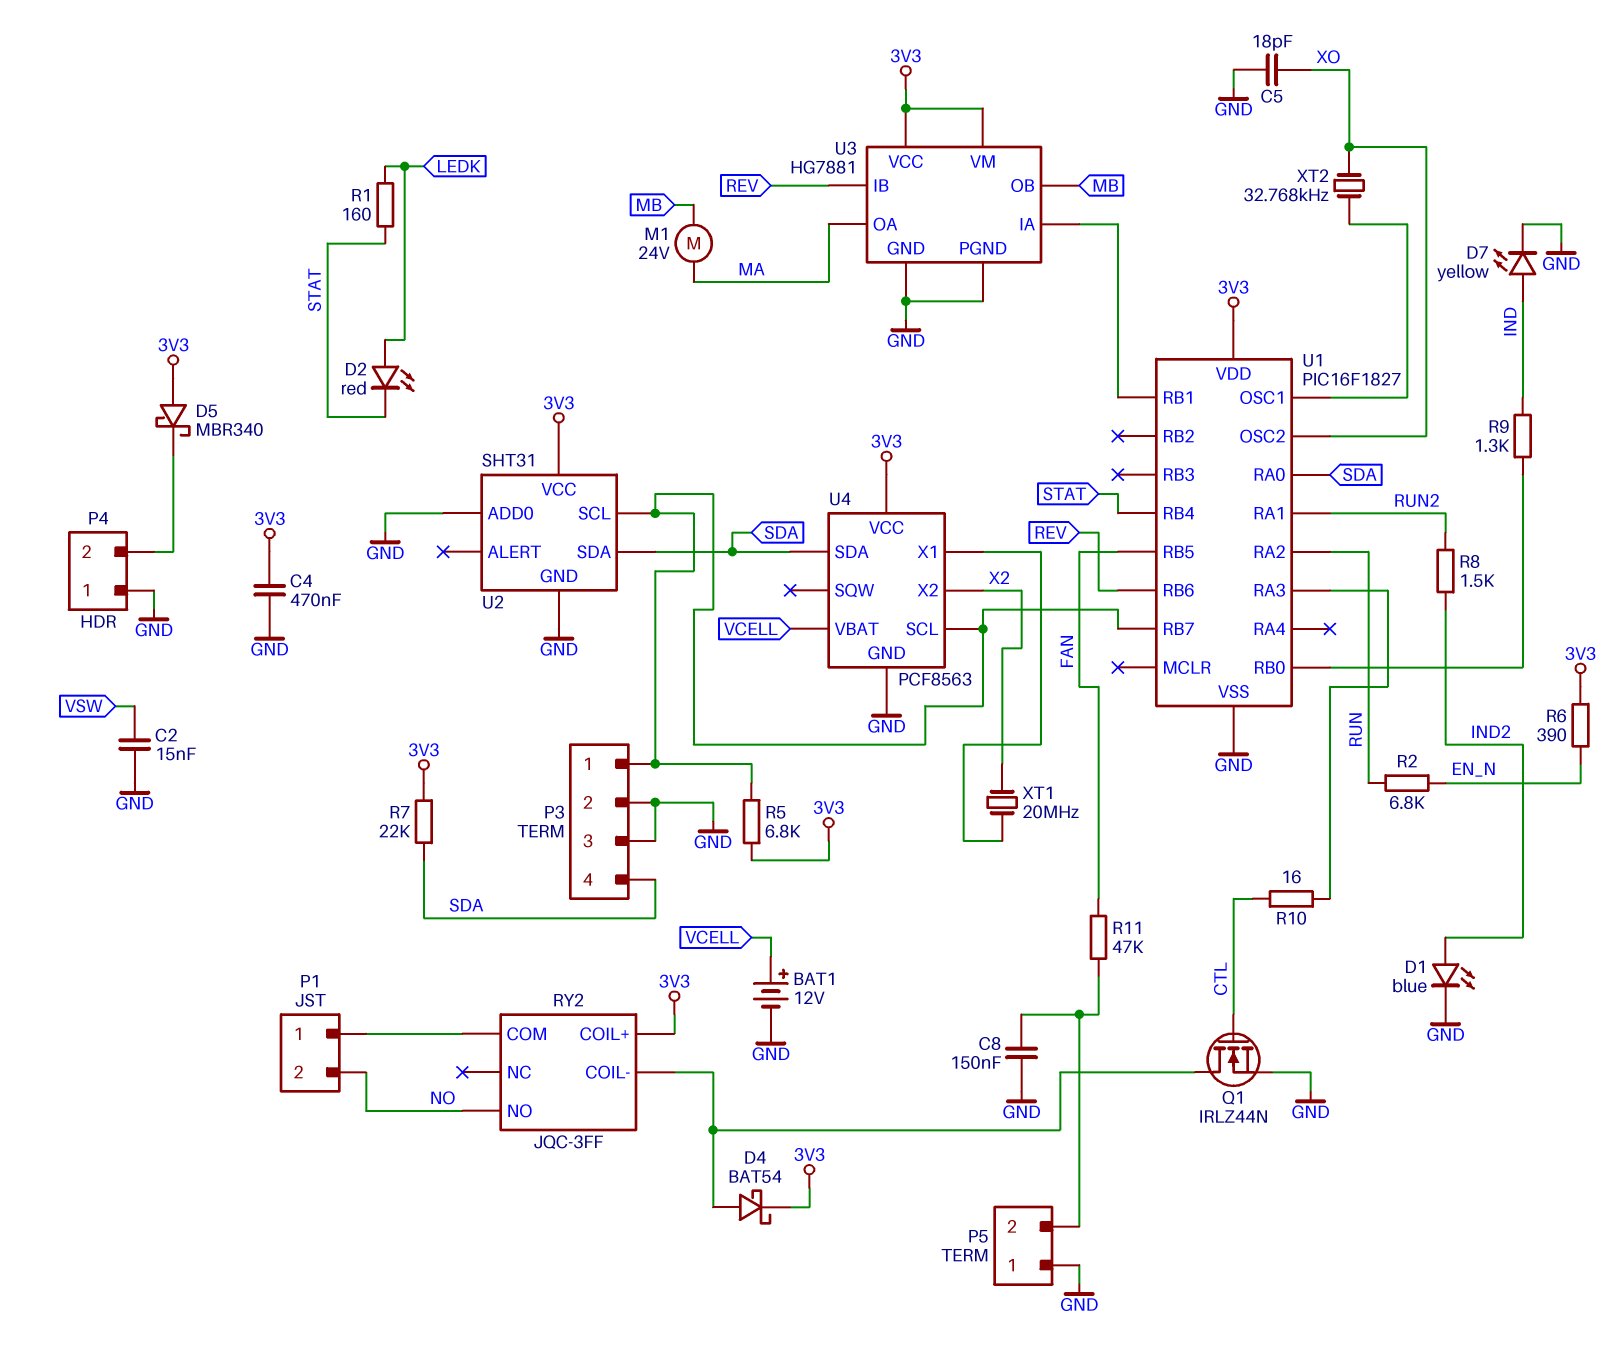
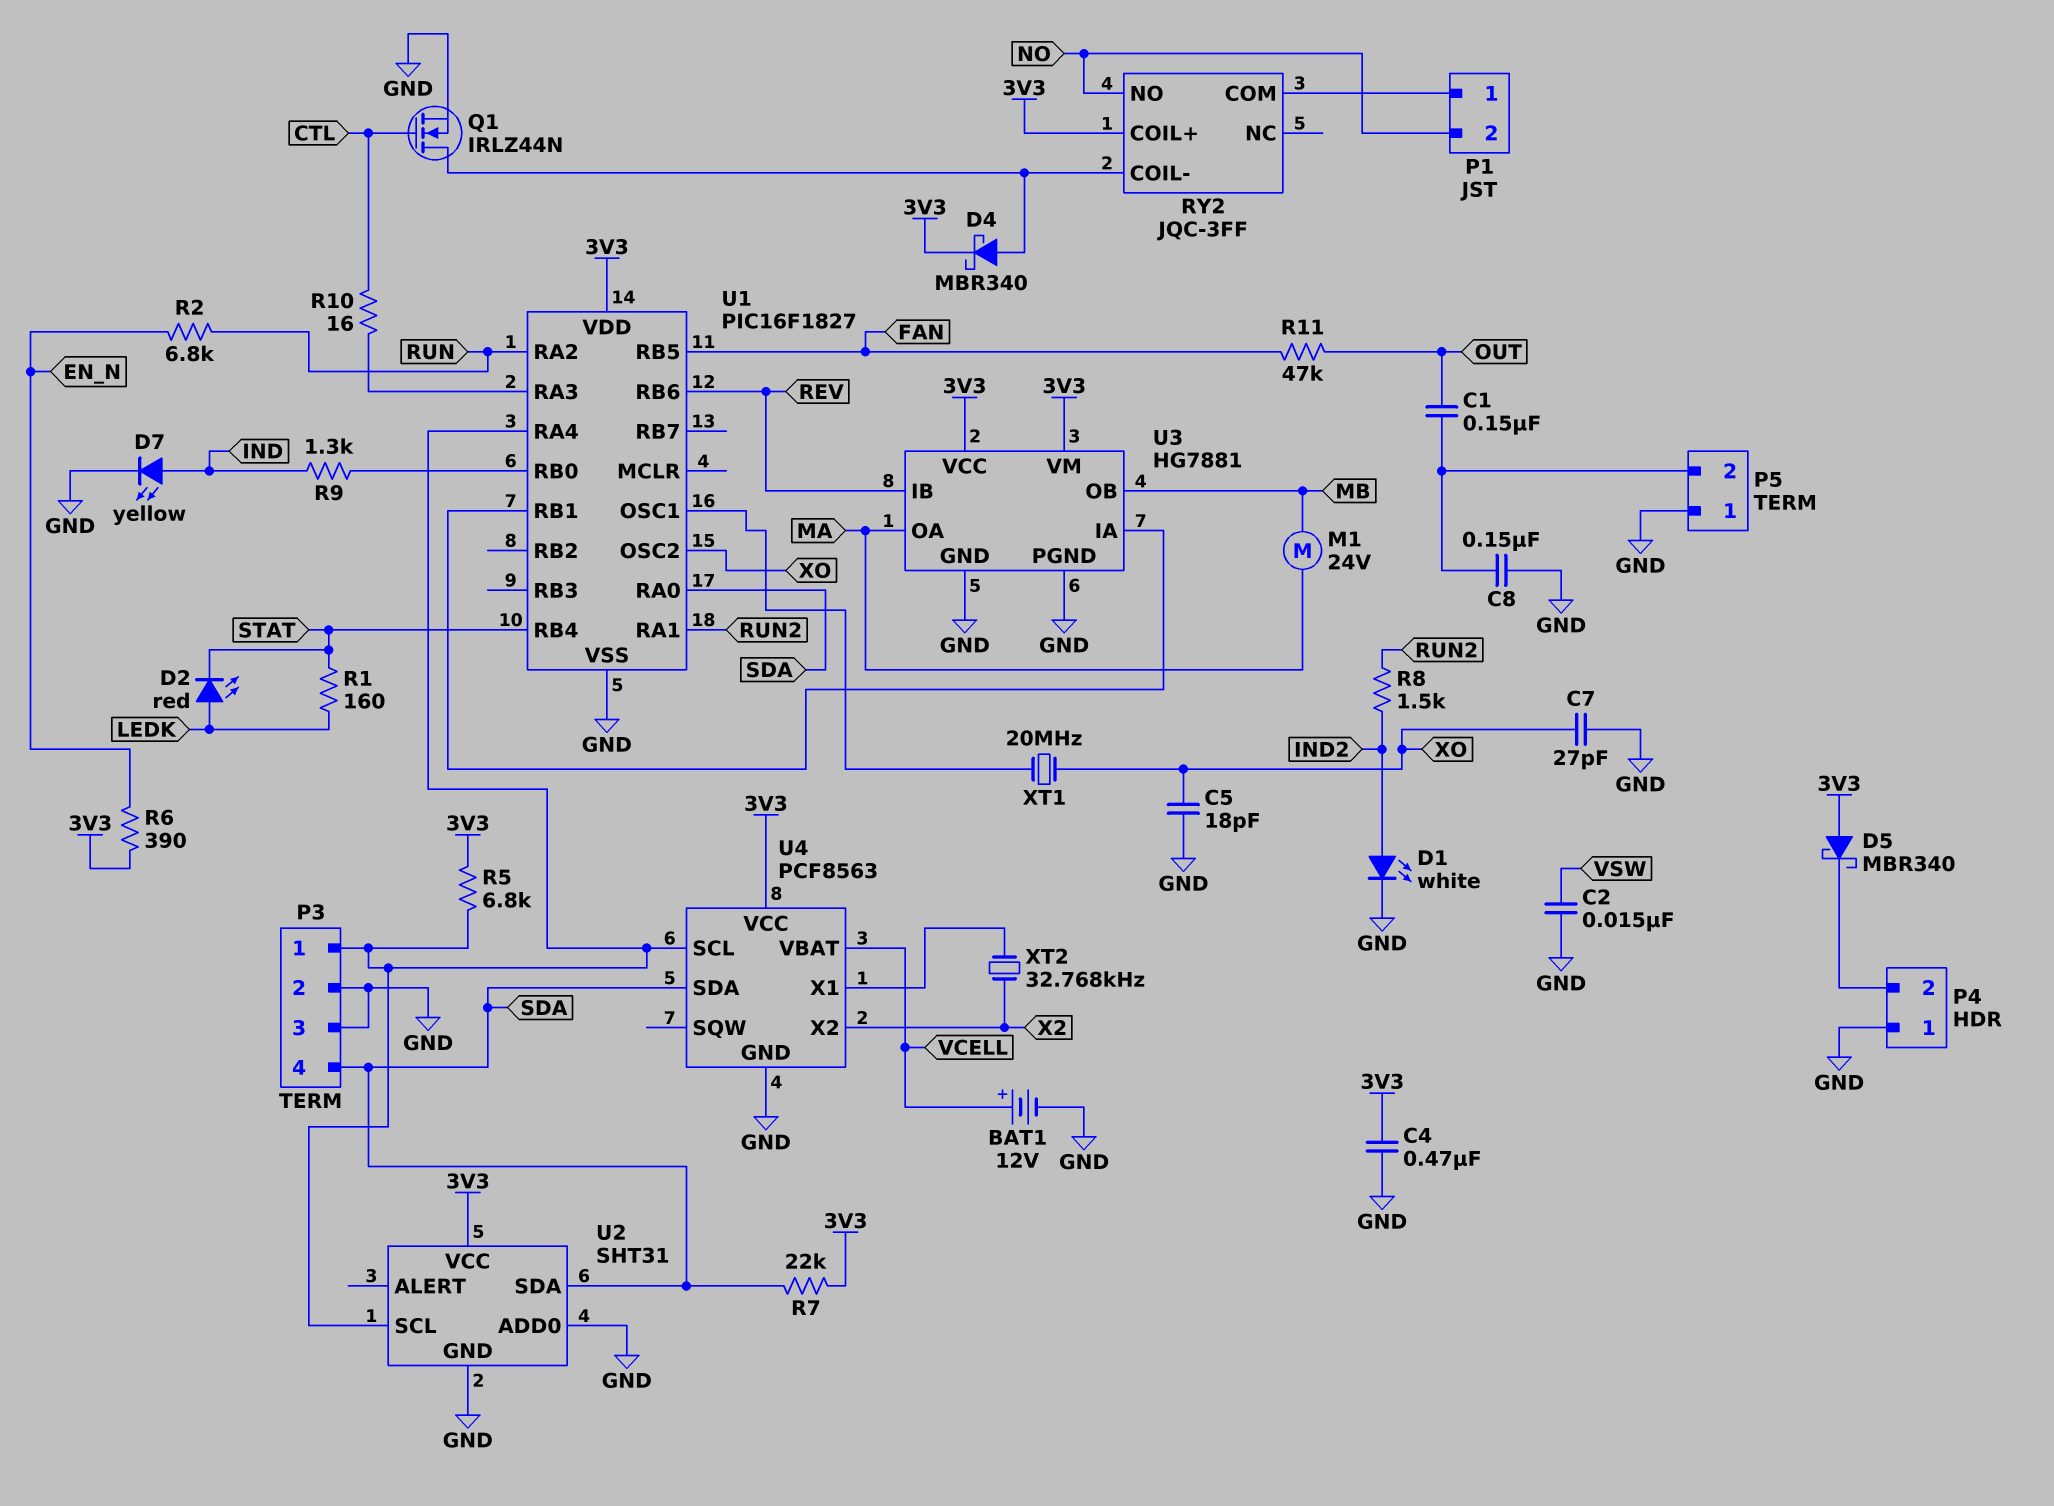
C1: none -> 150nF (OUT, P5/2)
C7: none -> 27pF (GND, XO)
D1: LED blue (A IND2, K GND) -> LED white (A IND2, K GND)
D4: schottky BAT54 (A RY2/COIL-, K 3V3) -> schottky MBR340 (A RY2/COIL-, K 3V3)
R11: 47k (FAN, P5/2) -> 47k (FAN, OUT)
U1 pin RA4: none -> P3/1
U1 pin RB7: P3/1 -> none
XT1: 20MHz (U4/X1, X2) -> 20MHz (U1/OSC1, XO)
XT2: 32.768kHz (U1/OSC1, XO) -> 32.768kHz (U4/X1, X2)

